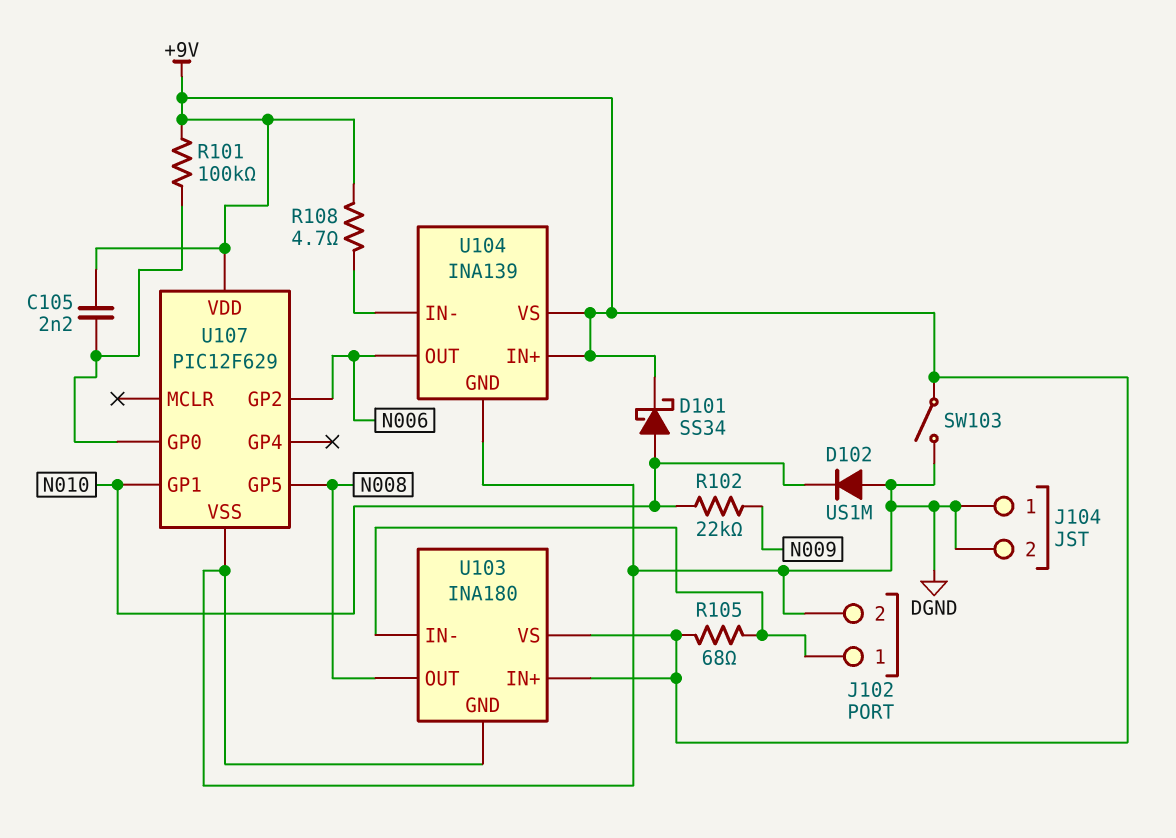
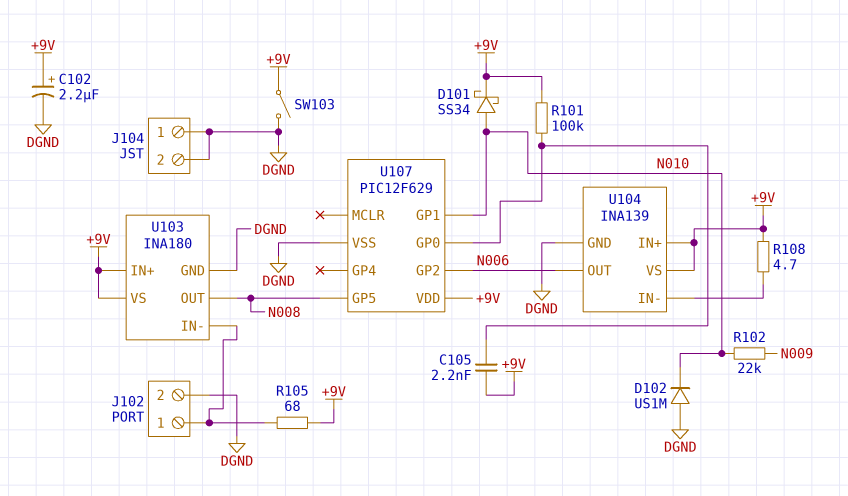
C102: none -> 2.2uF (plus +9V, minus DGND)

